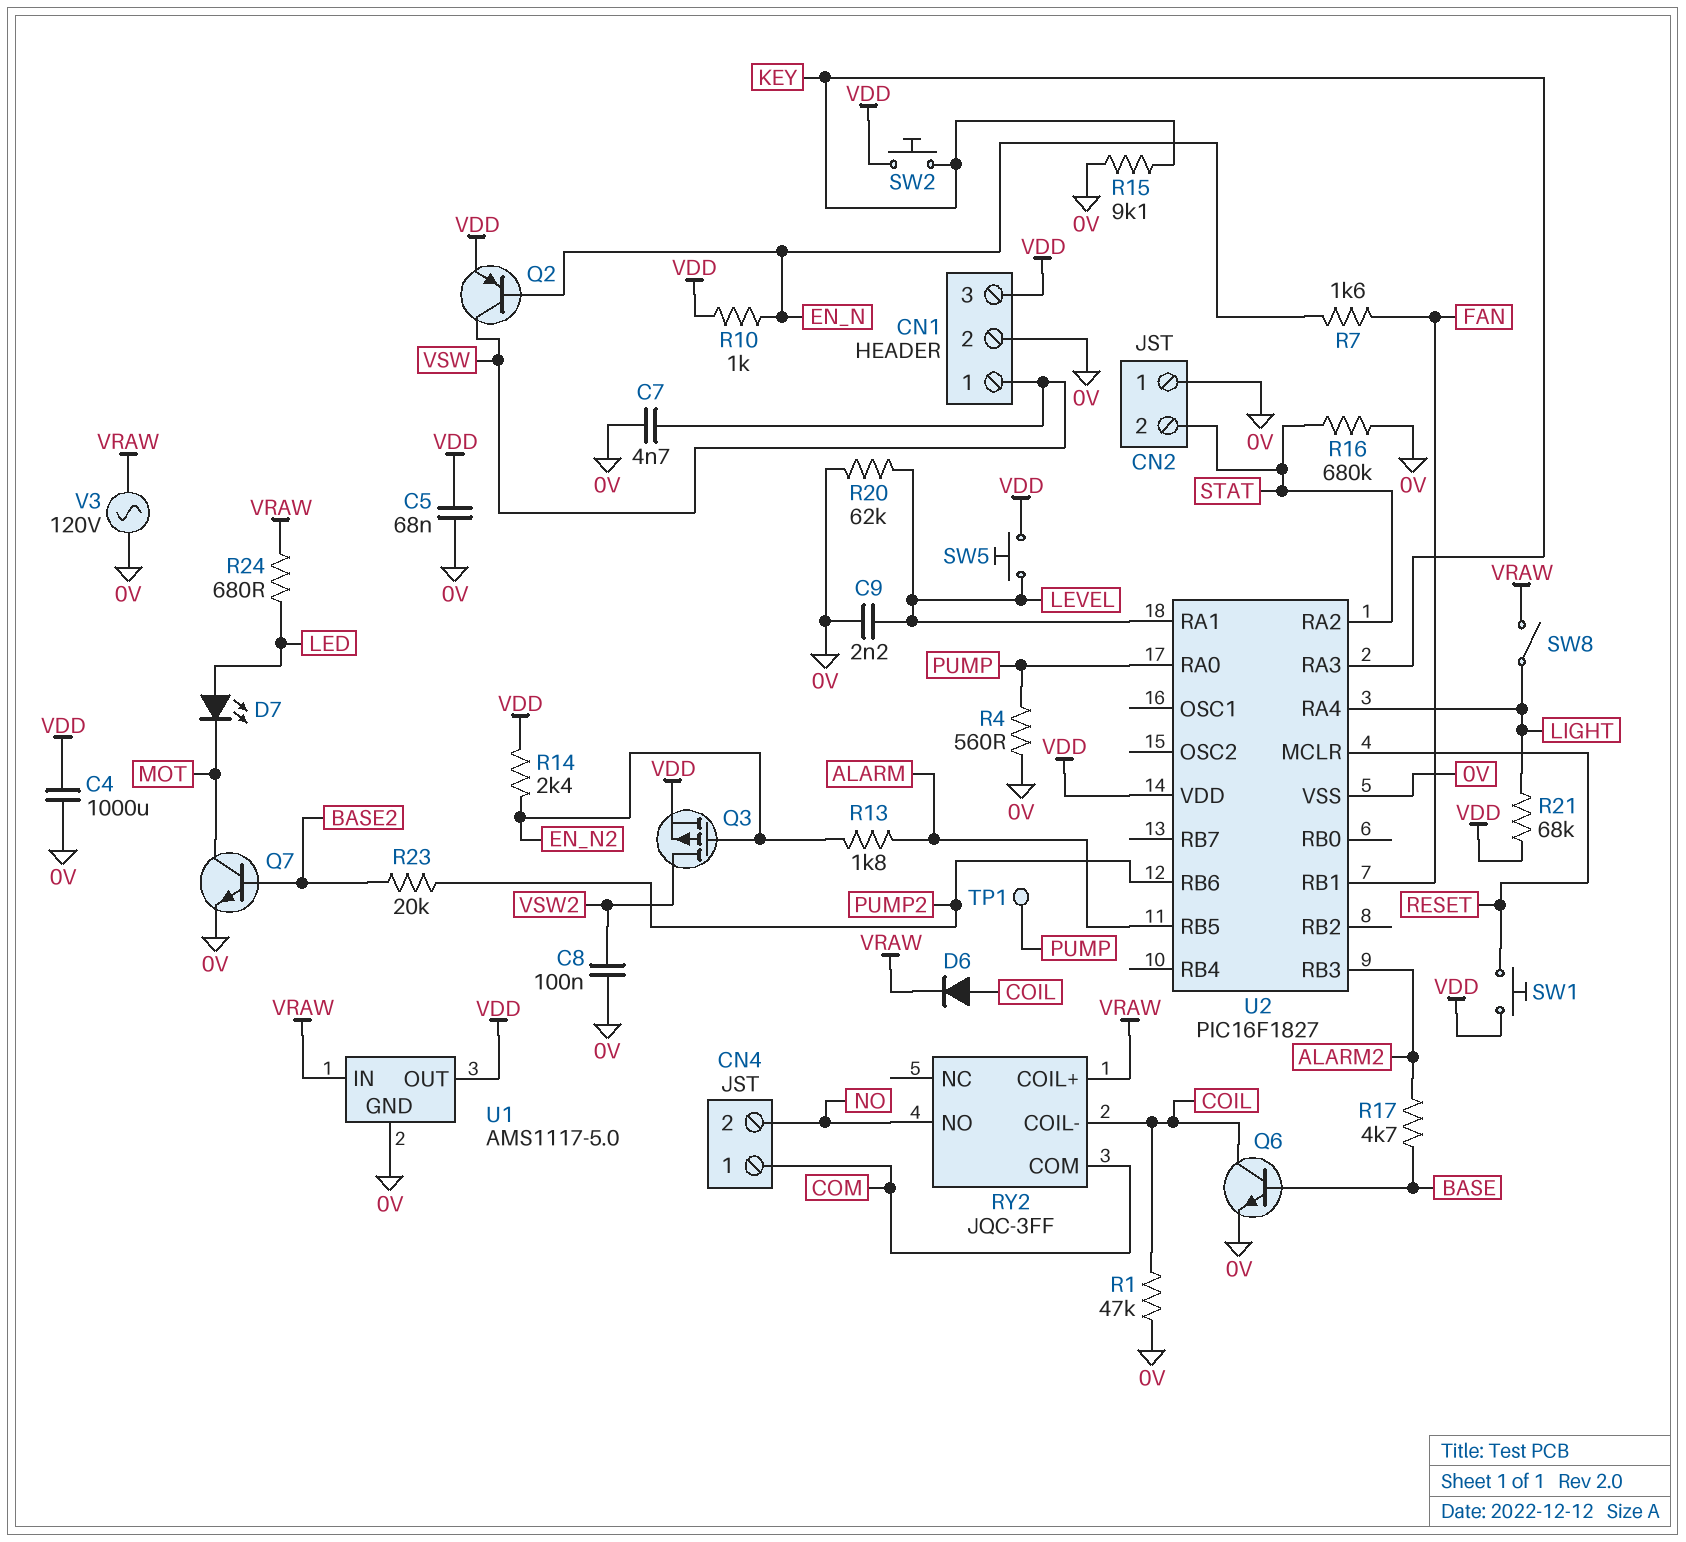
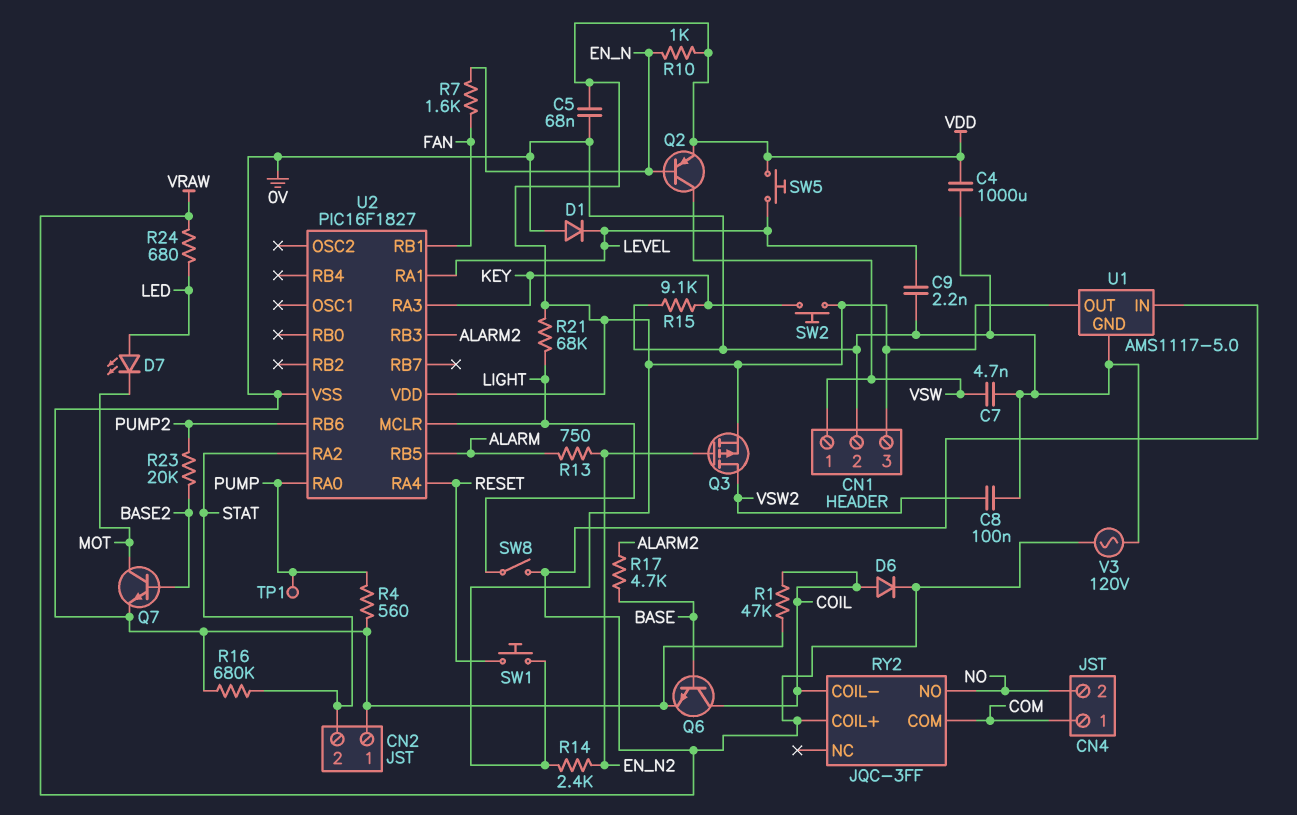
D1: none -> diode (A 0V, K LEVEL)
R13: 1.8k (ALARM, EN_N2) -> 750 (ALARM, EN_N2)
R20: 62k (0V, LEVEL) -> none
U2 pin MCLR: RESET -> LIGHT
U2 pin RA4: LIGHT -> RESET

